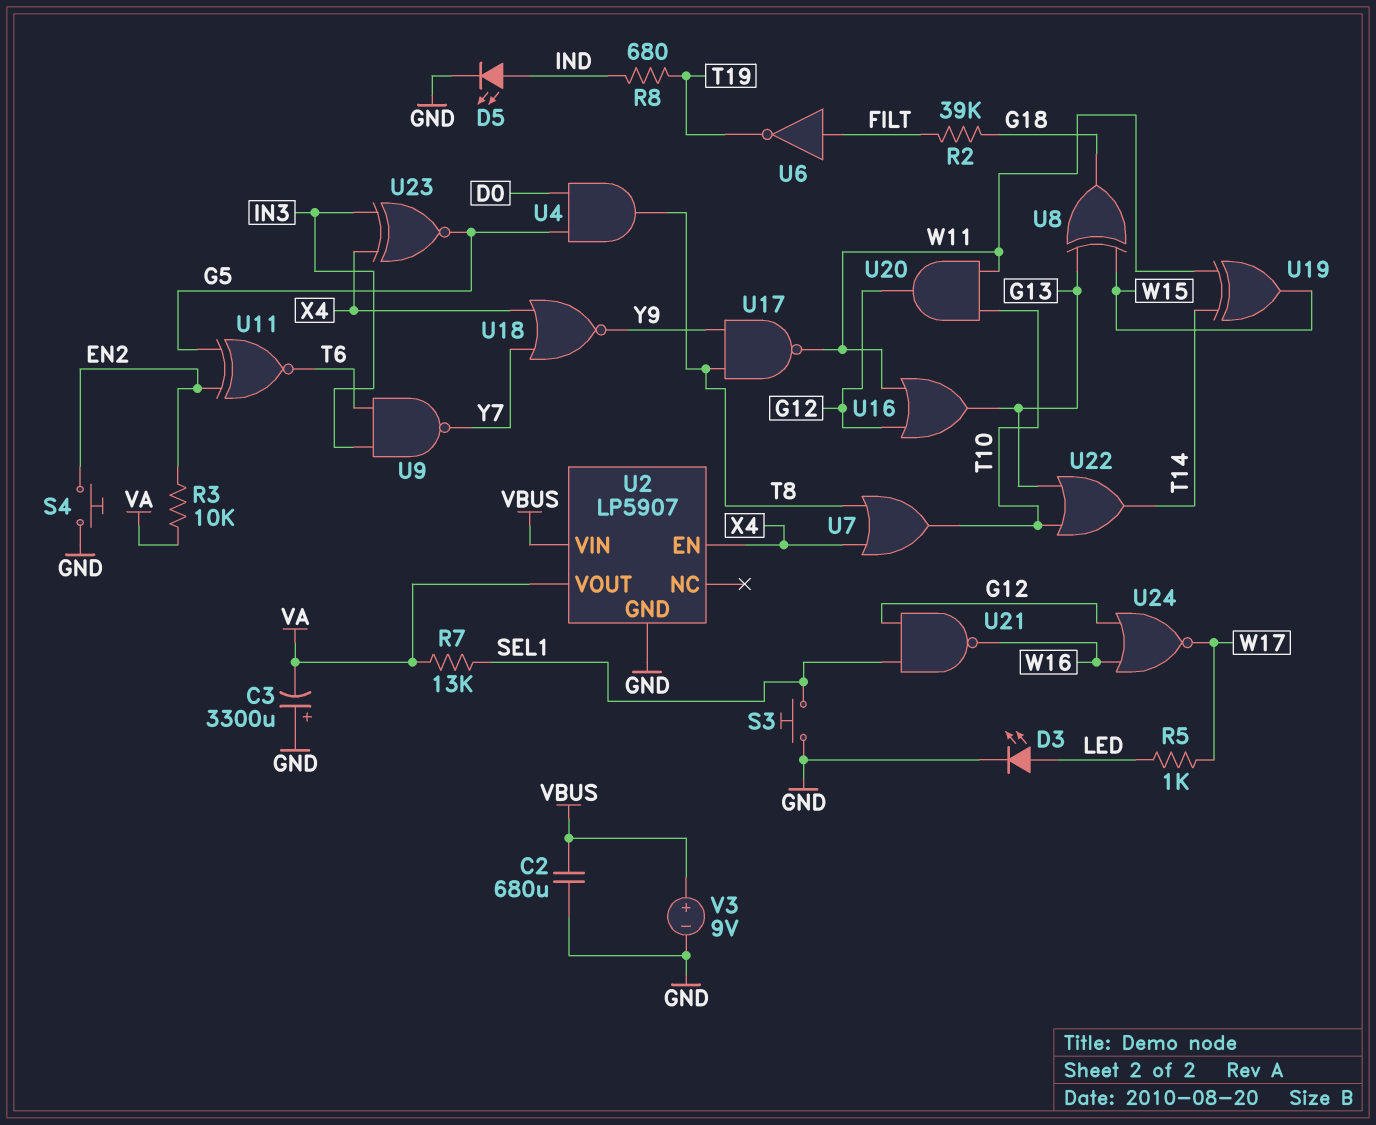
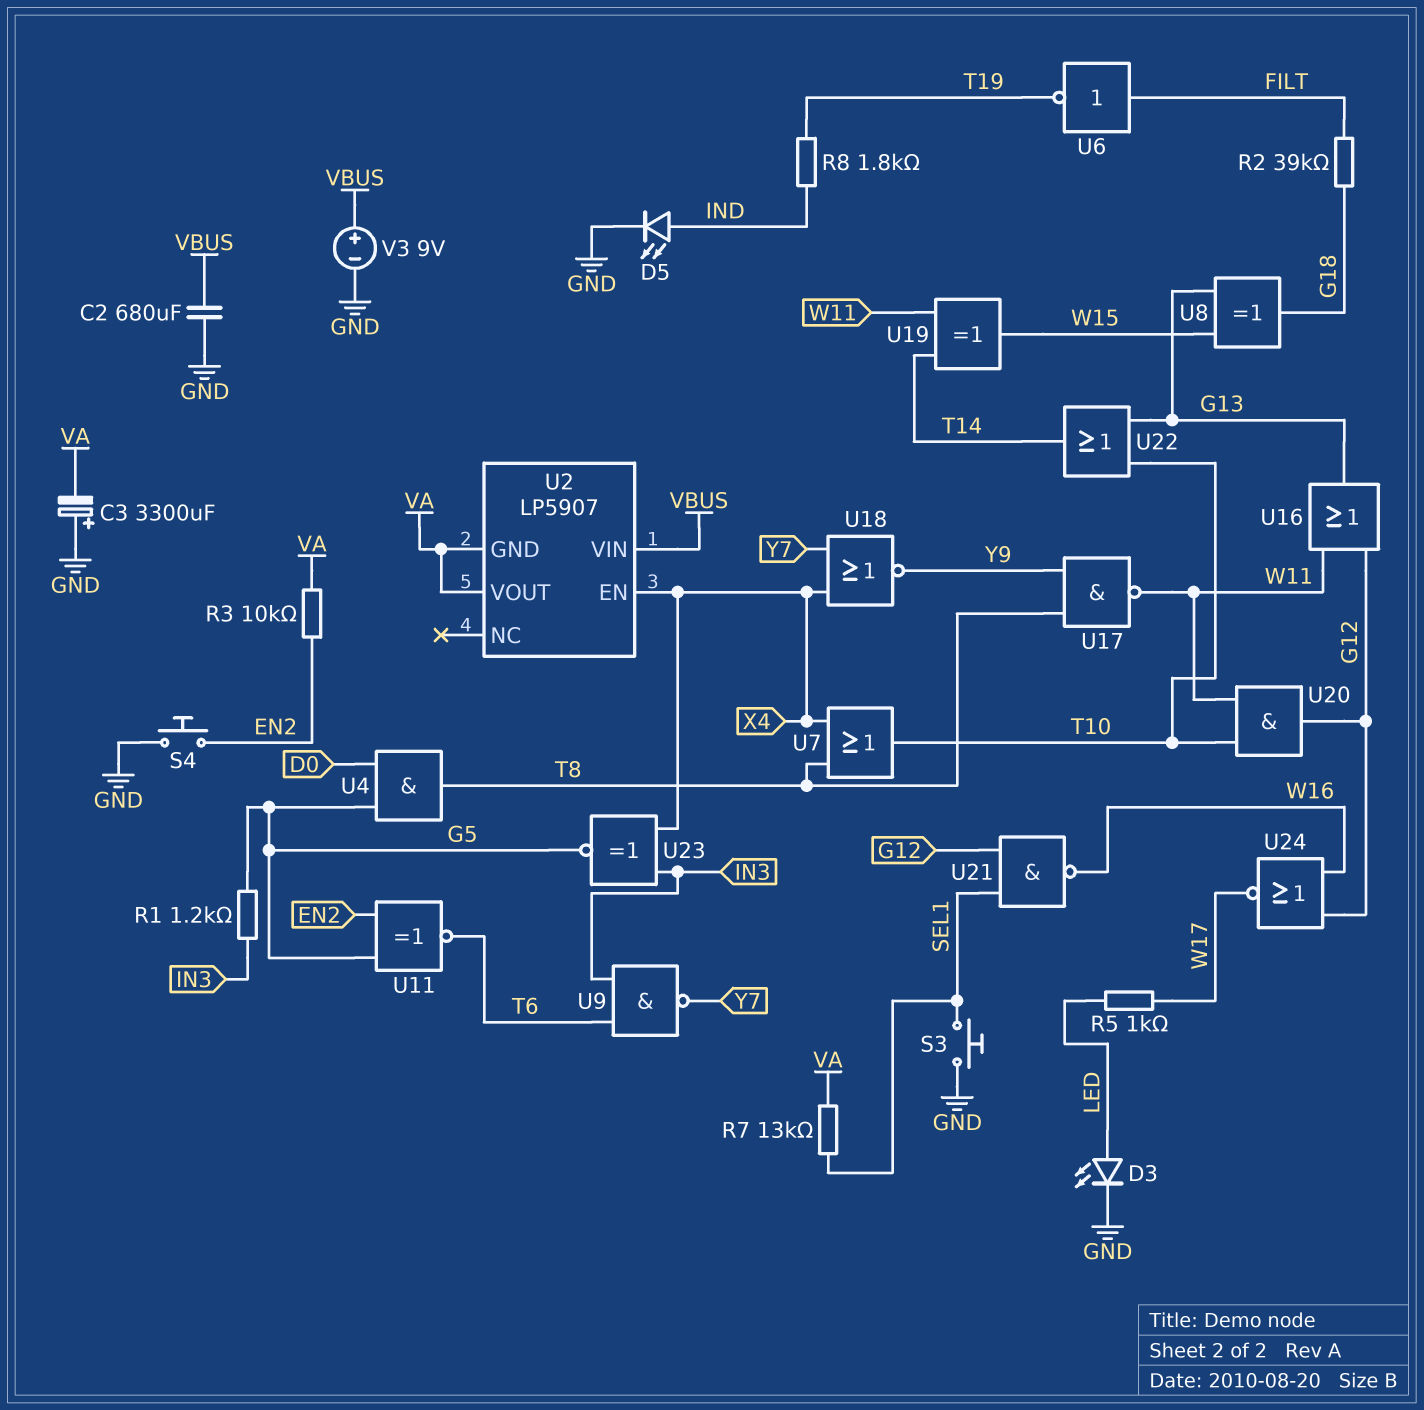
R1: none -> 1.2k (G5, IN3)
R8: 680 (IND, T19) -> 1.8k (IND, T19)
U2 pin GND: GND -> VA

